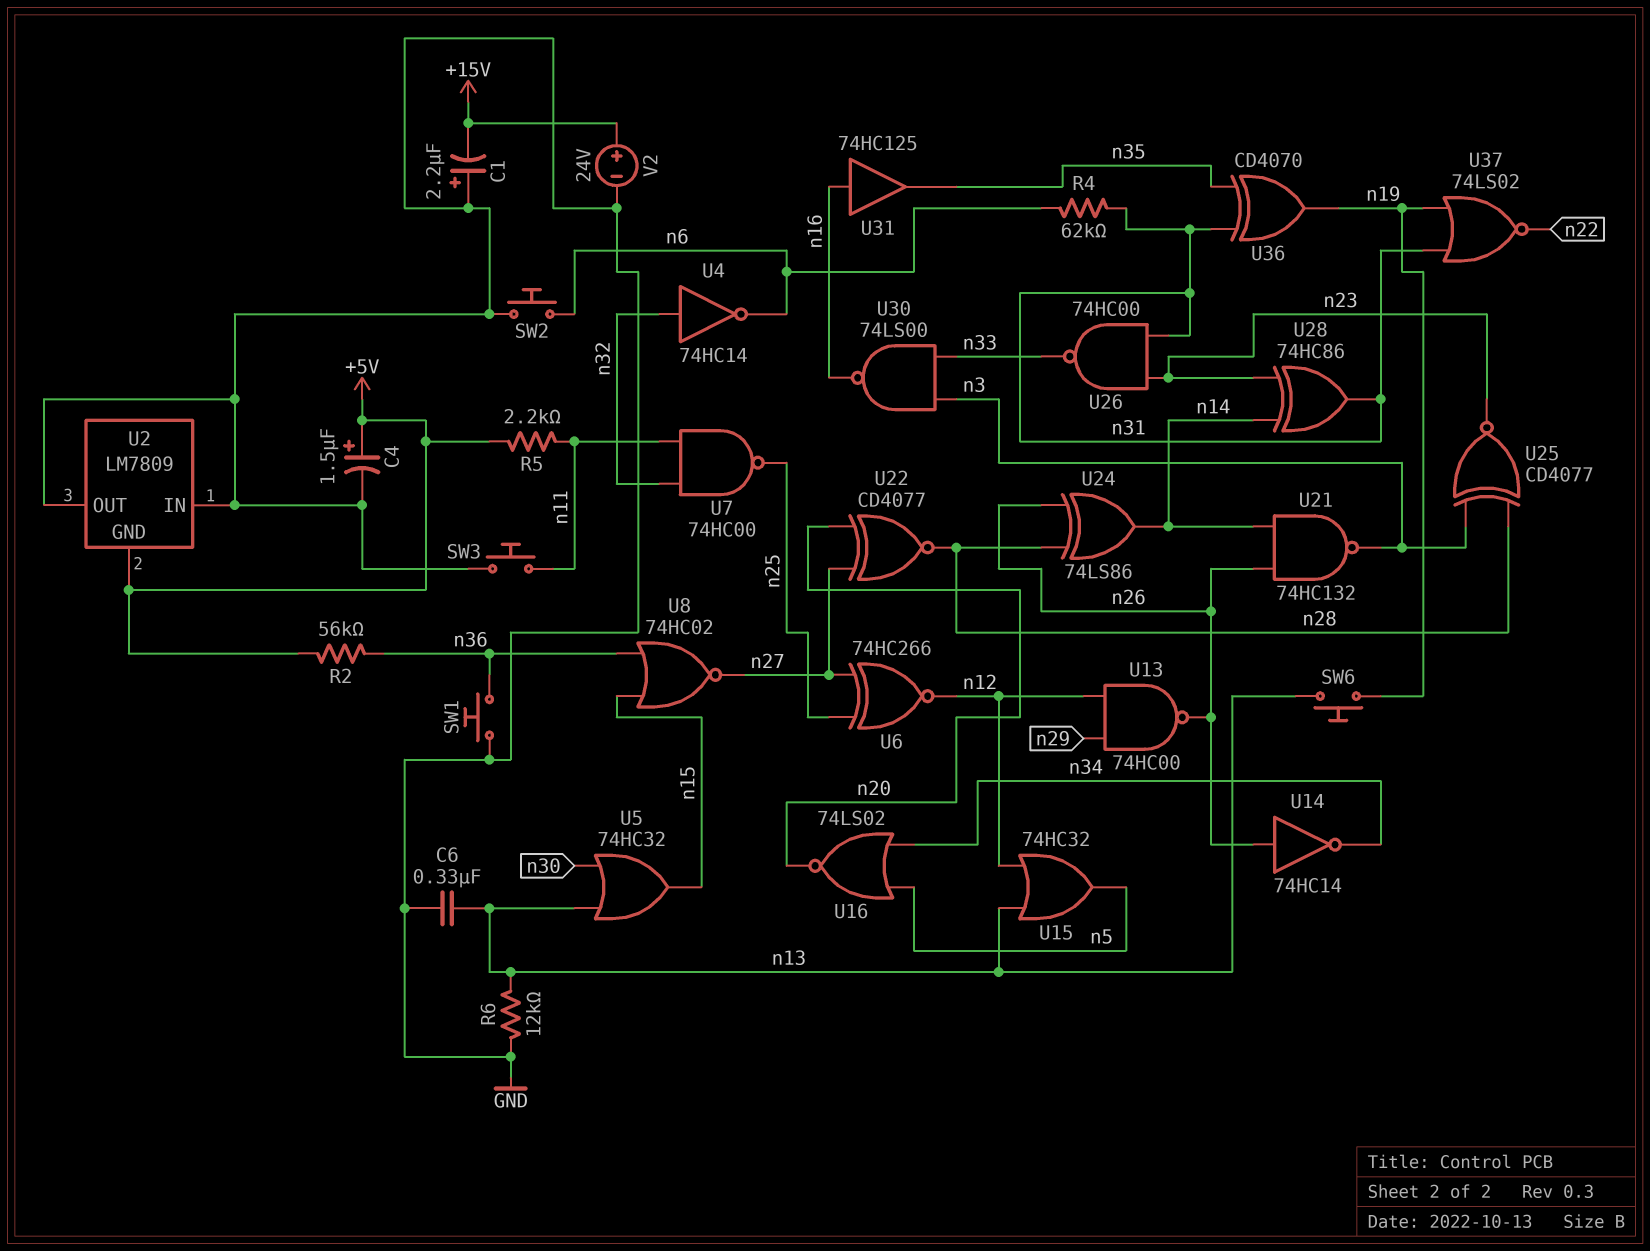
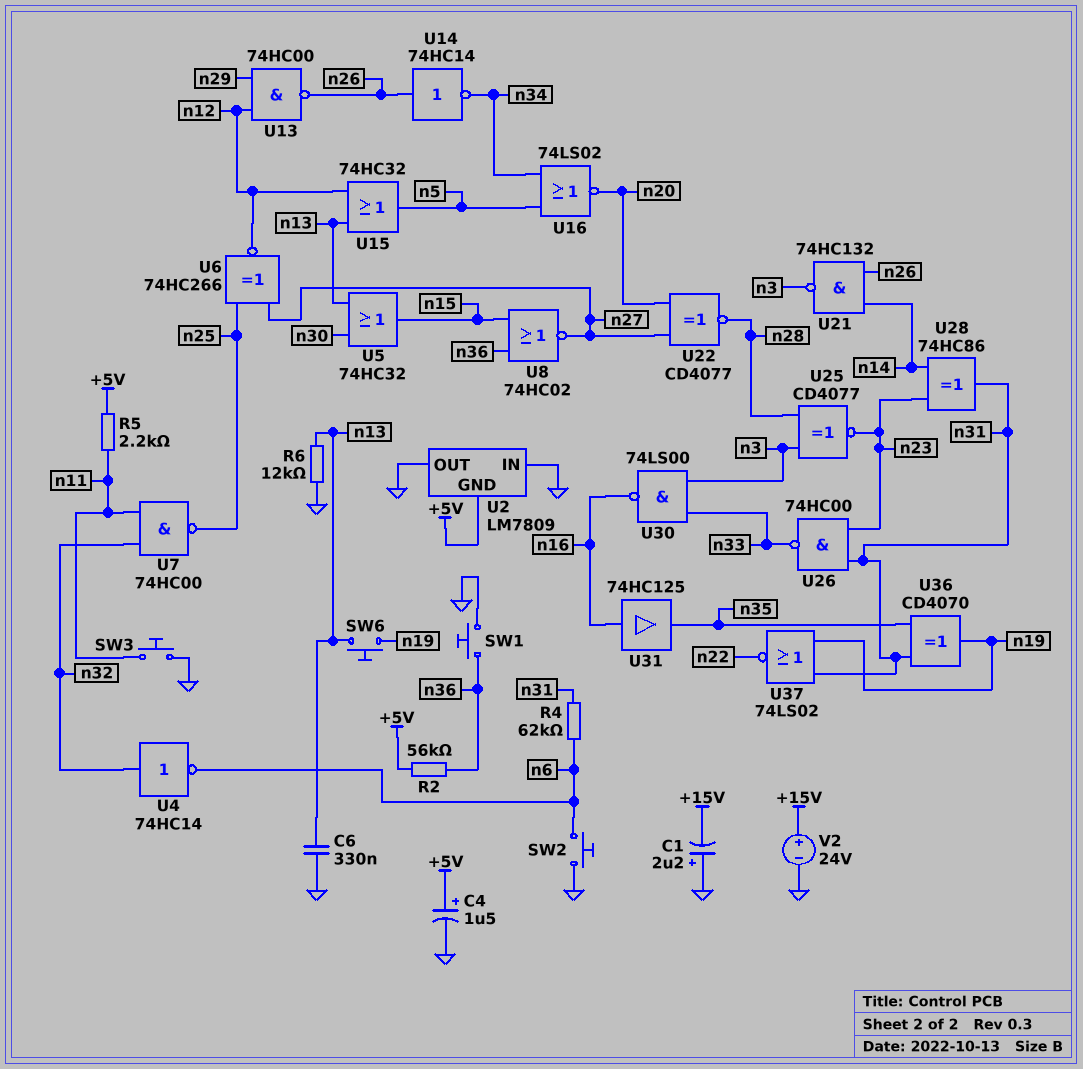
U24: XOR 74LS86 (in n26, in n28, out n14) -> none

